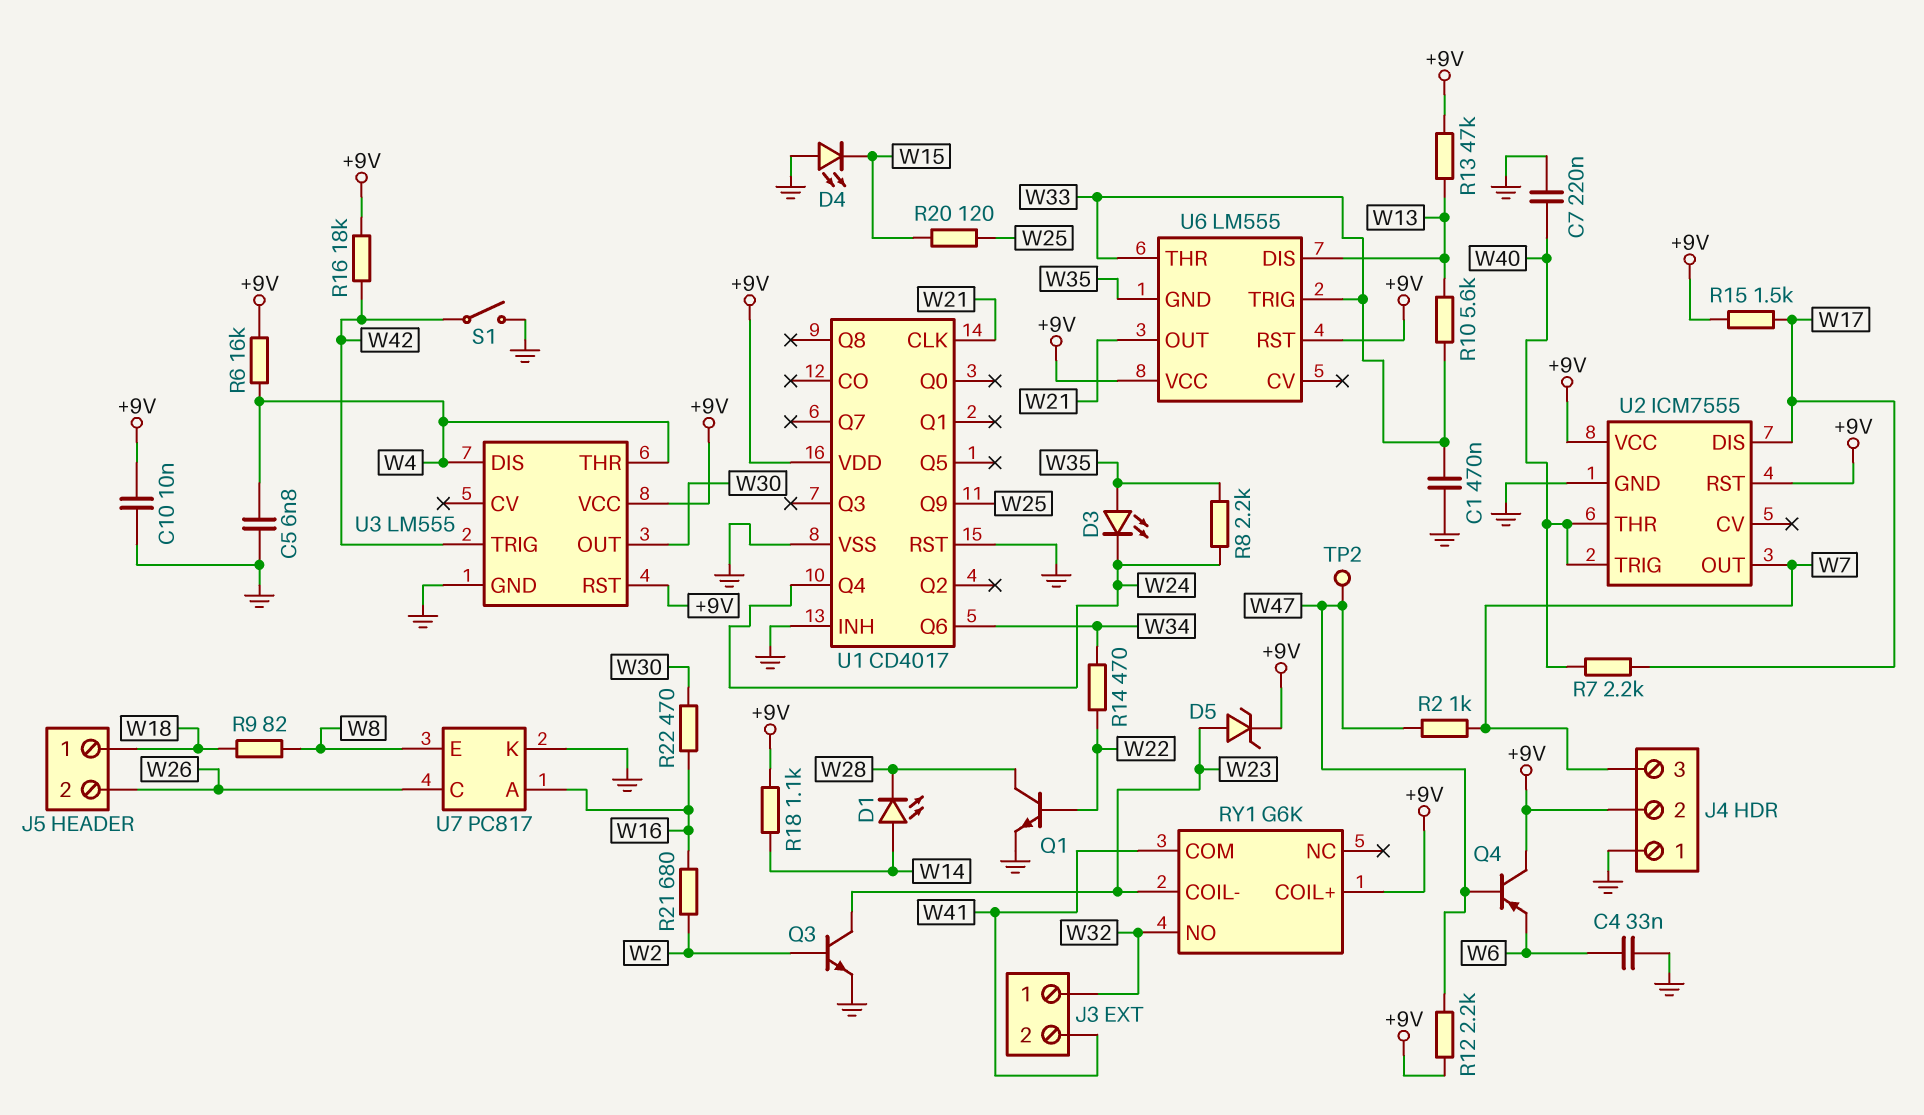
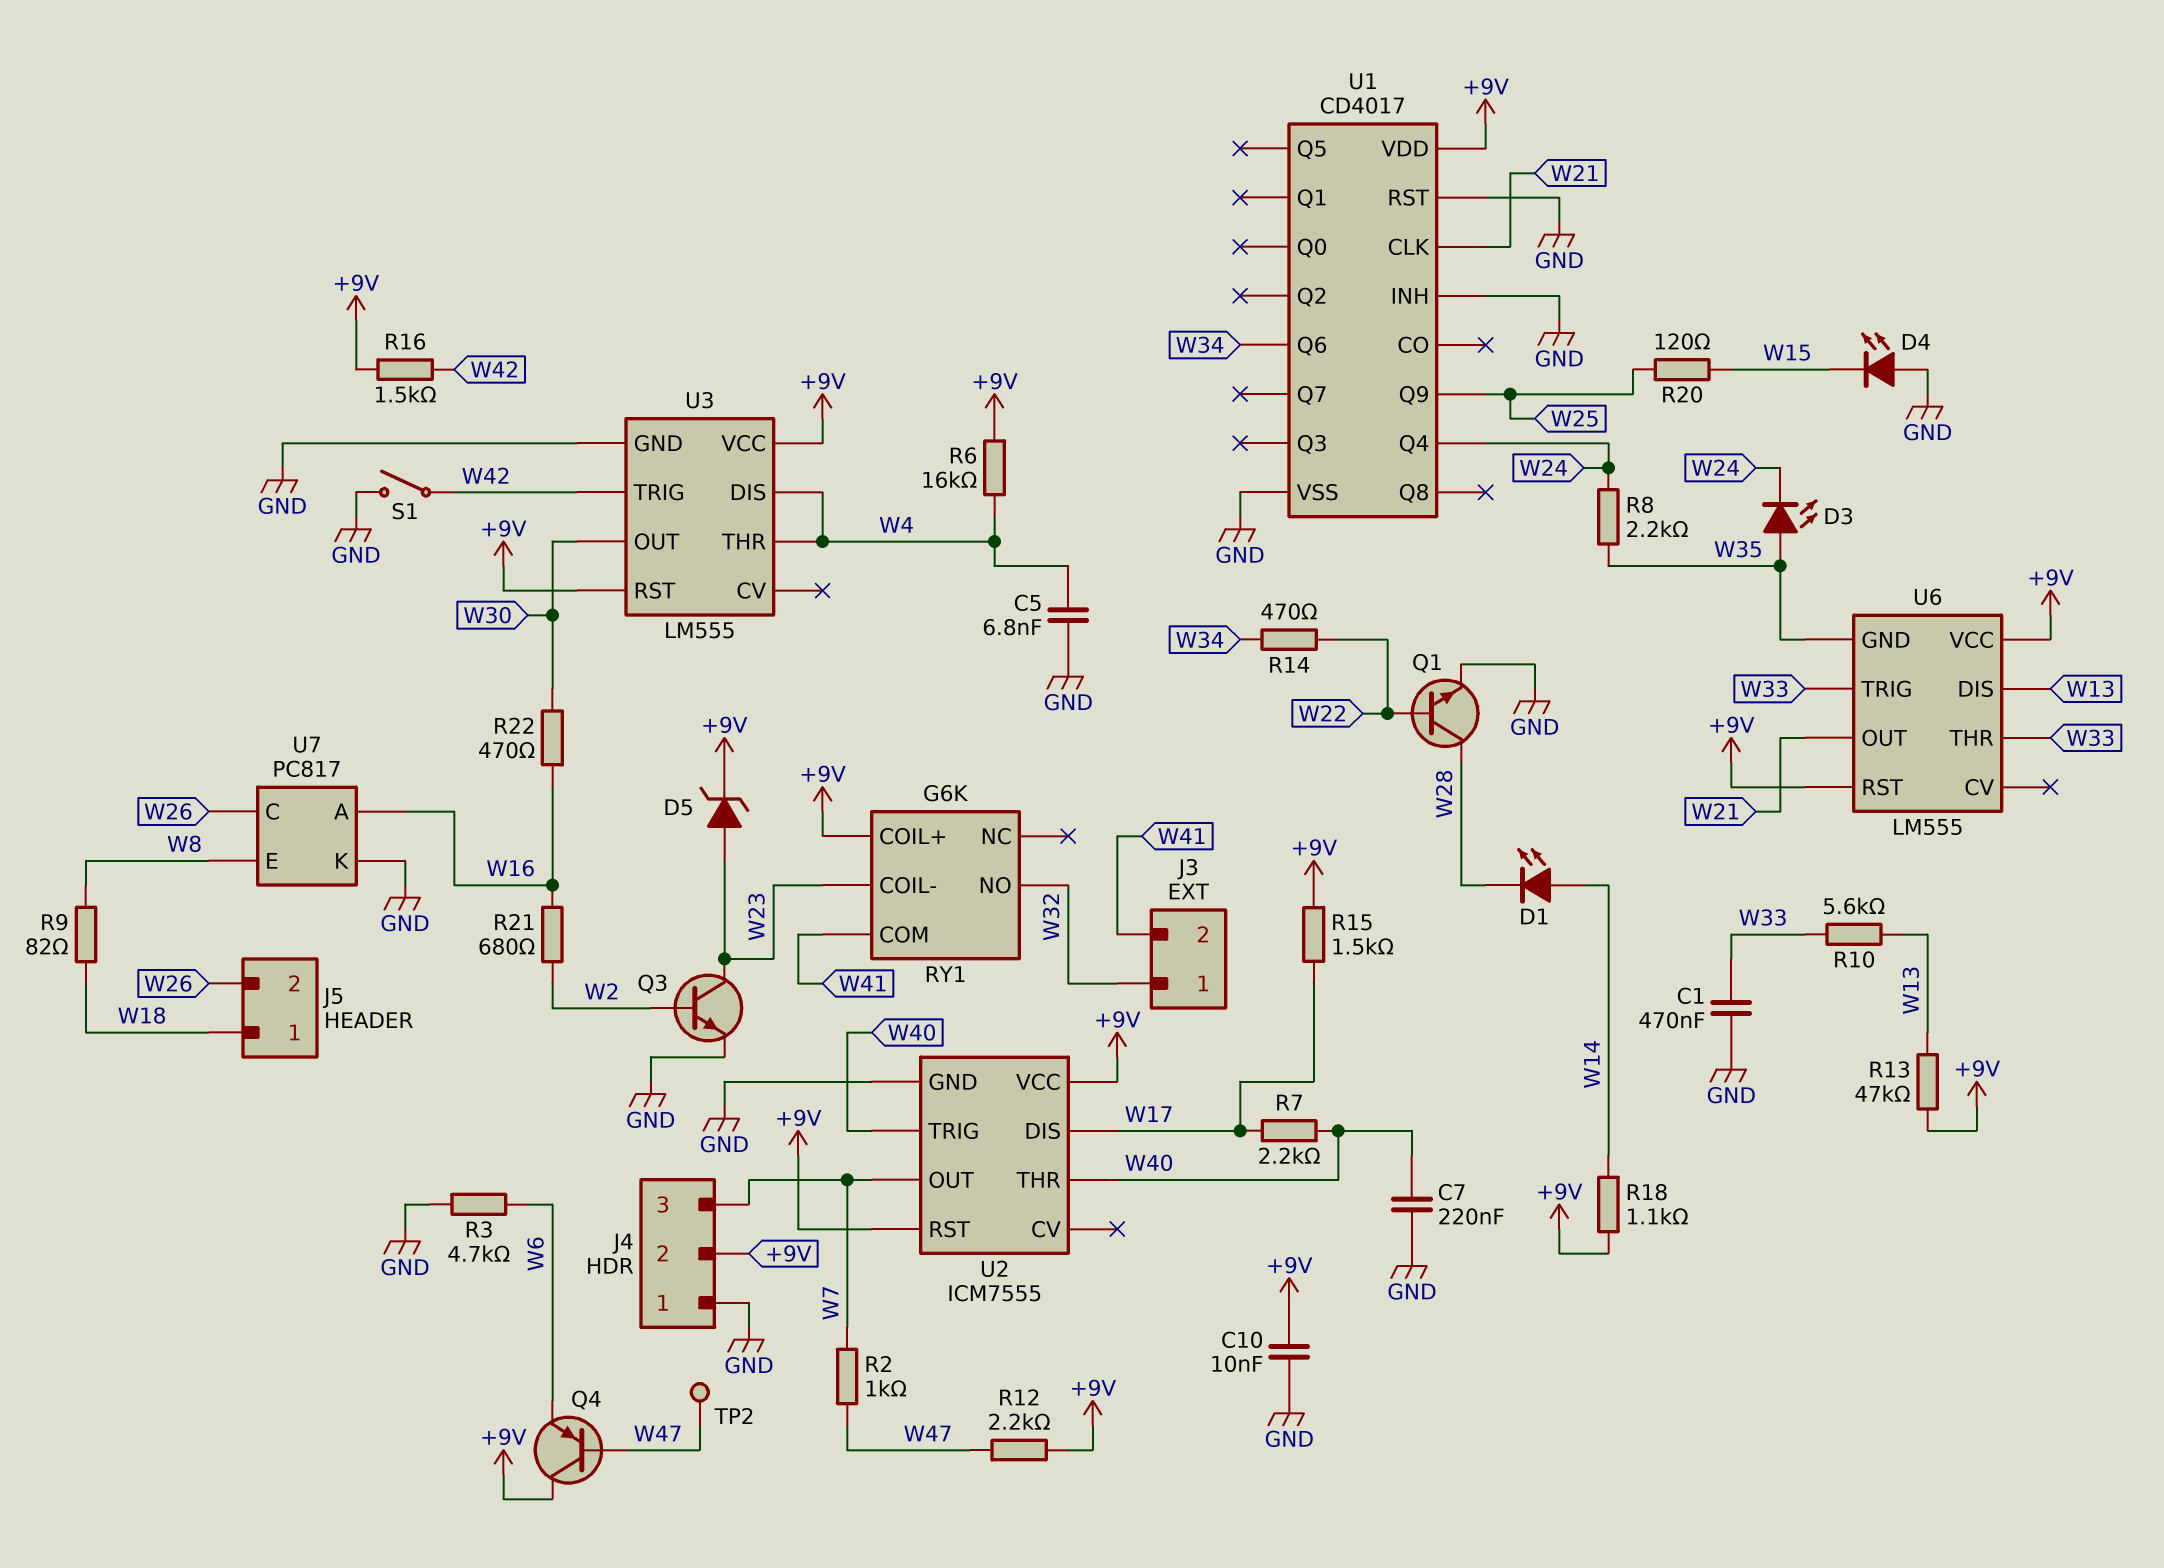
C4: 33nF (GND, W6) -> none
R3: none -> 4.7k (GND, W6)
R16: 18k (+9V, W42) -> 1.5k (+9V, W42)

